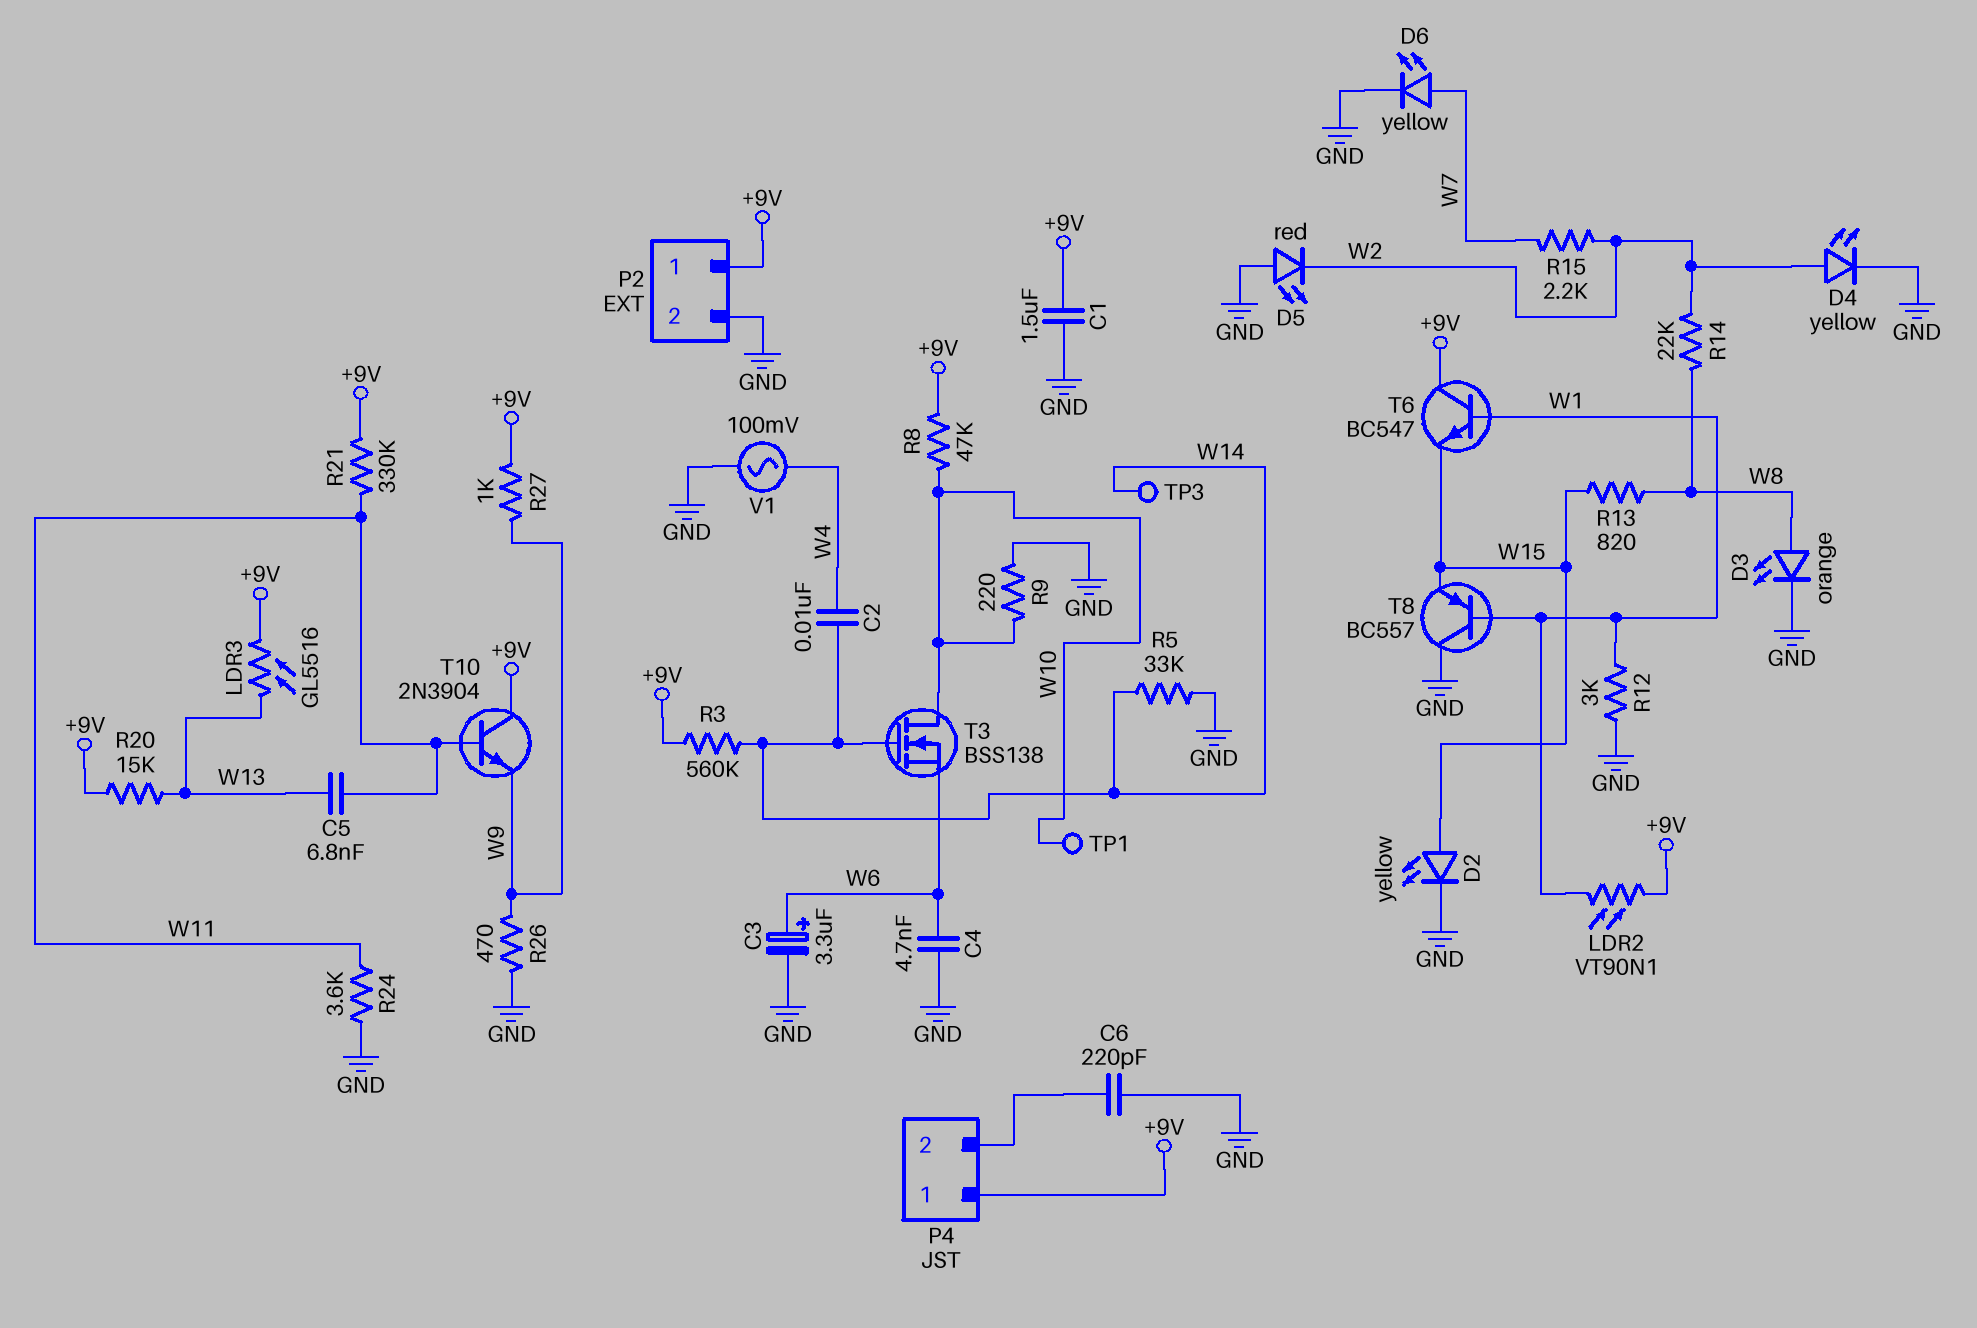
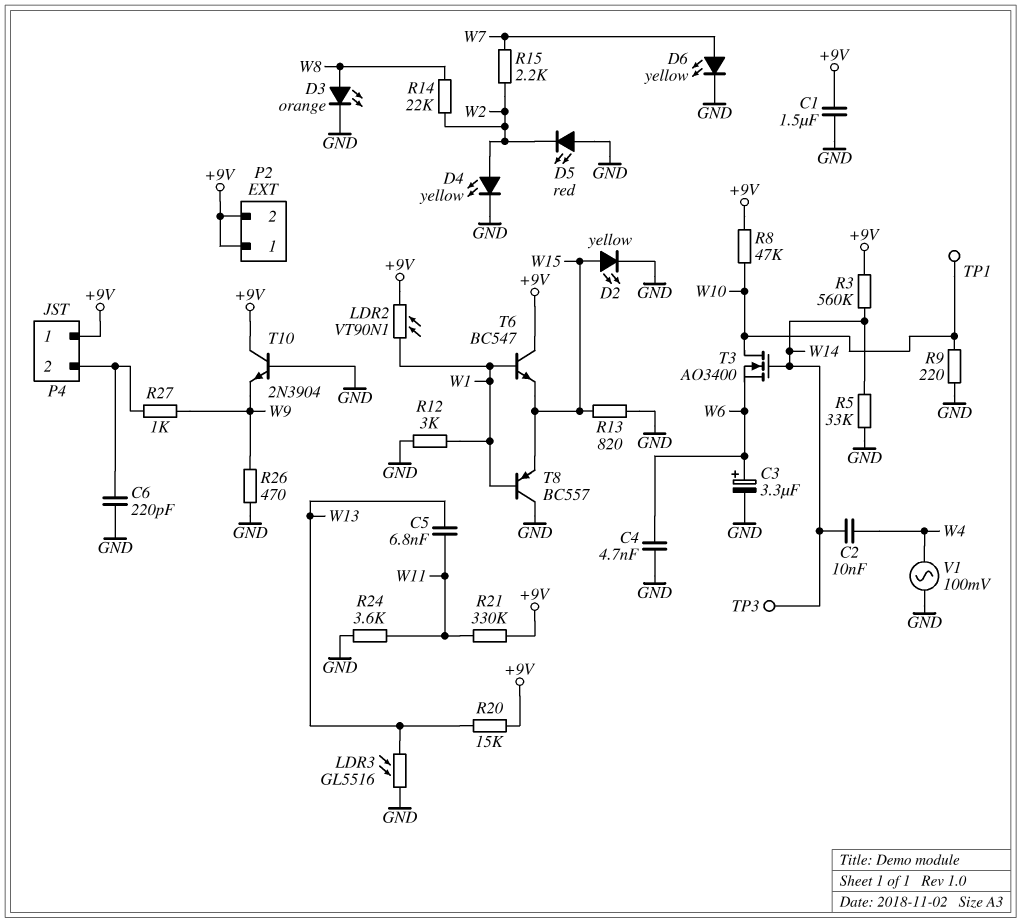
LDR3: GL5516 (+9V, W13) -> GL5516 (GND, W13)
P2 pin 2: GND -> +9V
R13: 820 (W8, W15) -> 820 (GND, W15)
R27: 1k (+9V, W9) -> 1k (P4/2, W9)
T3: NMOS BSS138 (G W14, D W10, S W6) -> NMOS AO3400 (G W14, D W10, S W6)
T10: NPN 2N3904 (B W11, C +9V, E W9) -> NPN 2N3904 (B GND, C +9V, E W9)

